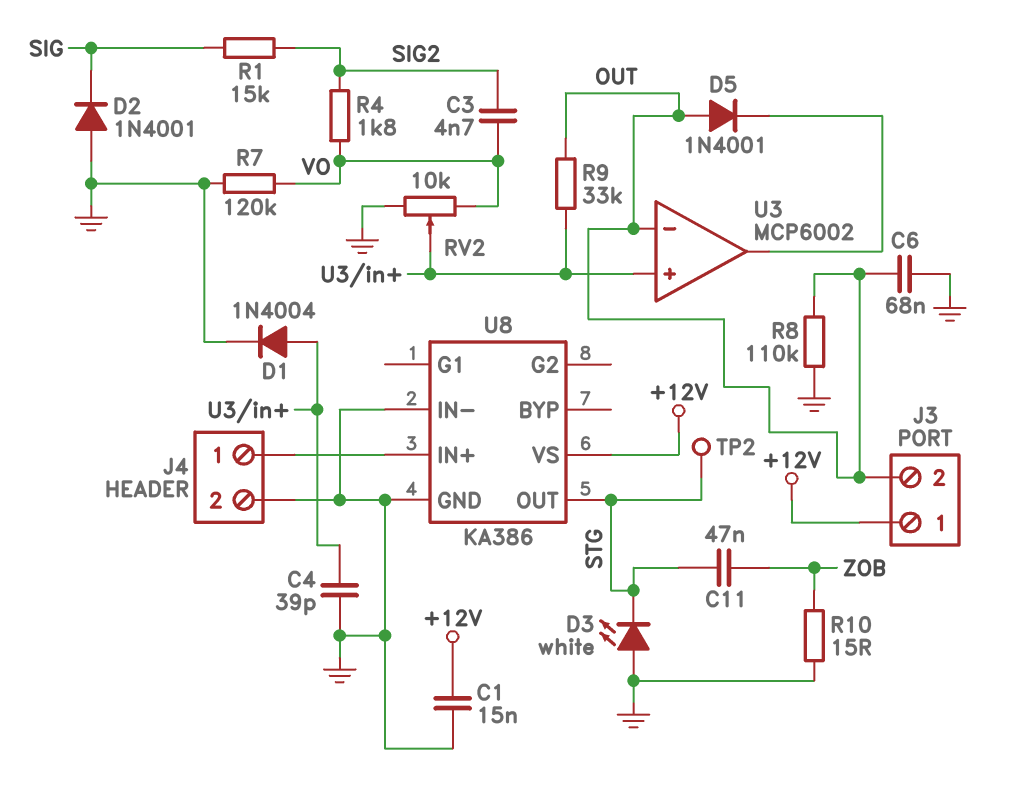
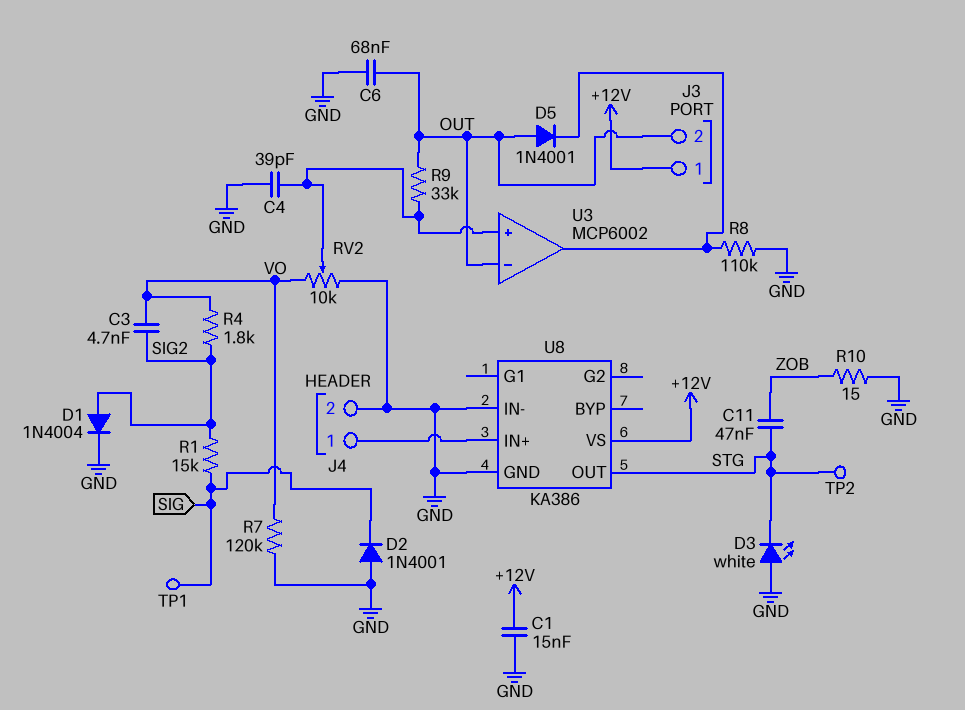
D1: diode 1N4004 (A U3/in+, K GND) -> diode 1N4004 (A SIG2, K GND)
R8: 110k (GND, OUT) -> 110k (GND, U3/out)
TP1: none -> test point (SIG)

